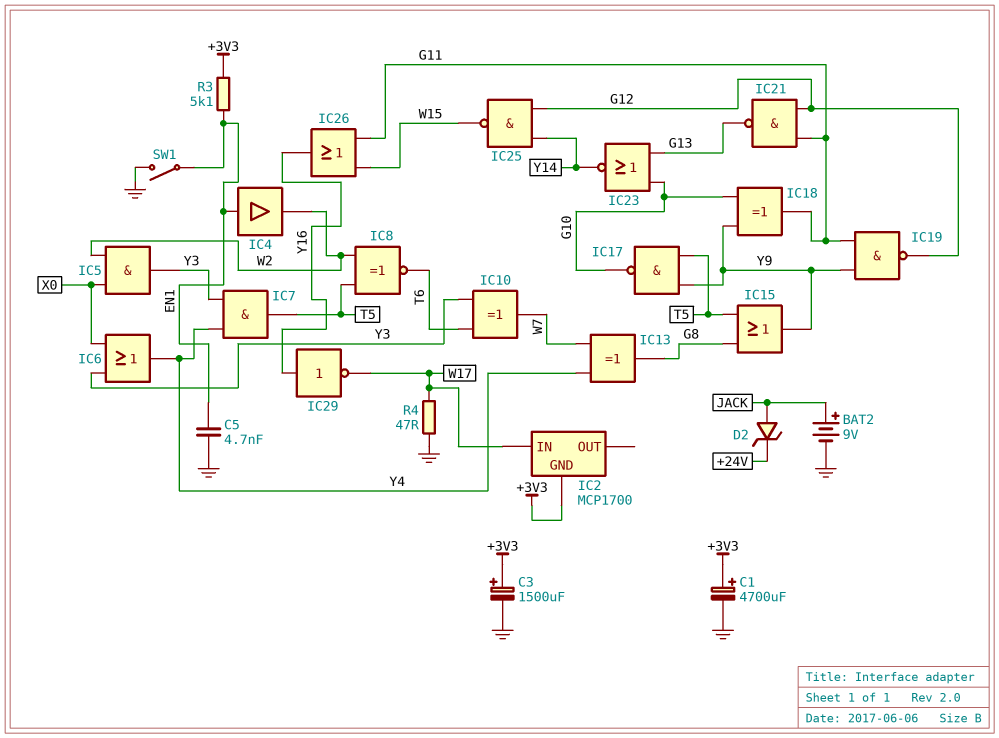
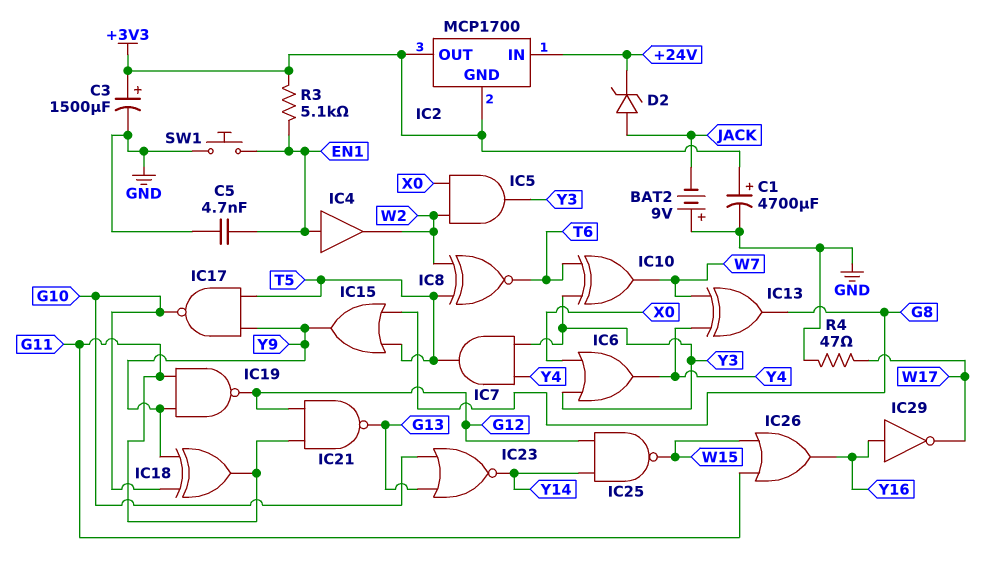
BAT2: 9V (plus JACK, minus GND) -> 9V (plus GND, minus JACK)
IC2 pin IN: W17 -> +24V
IC2 pin OUT: none -> +3V3
SW1: switch (EN1, GND) -> button (EN1, GND)

